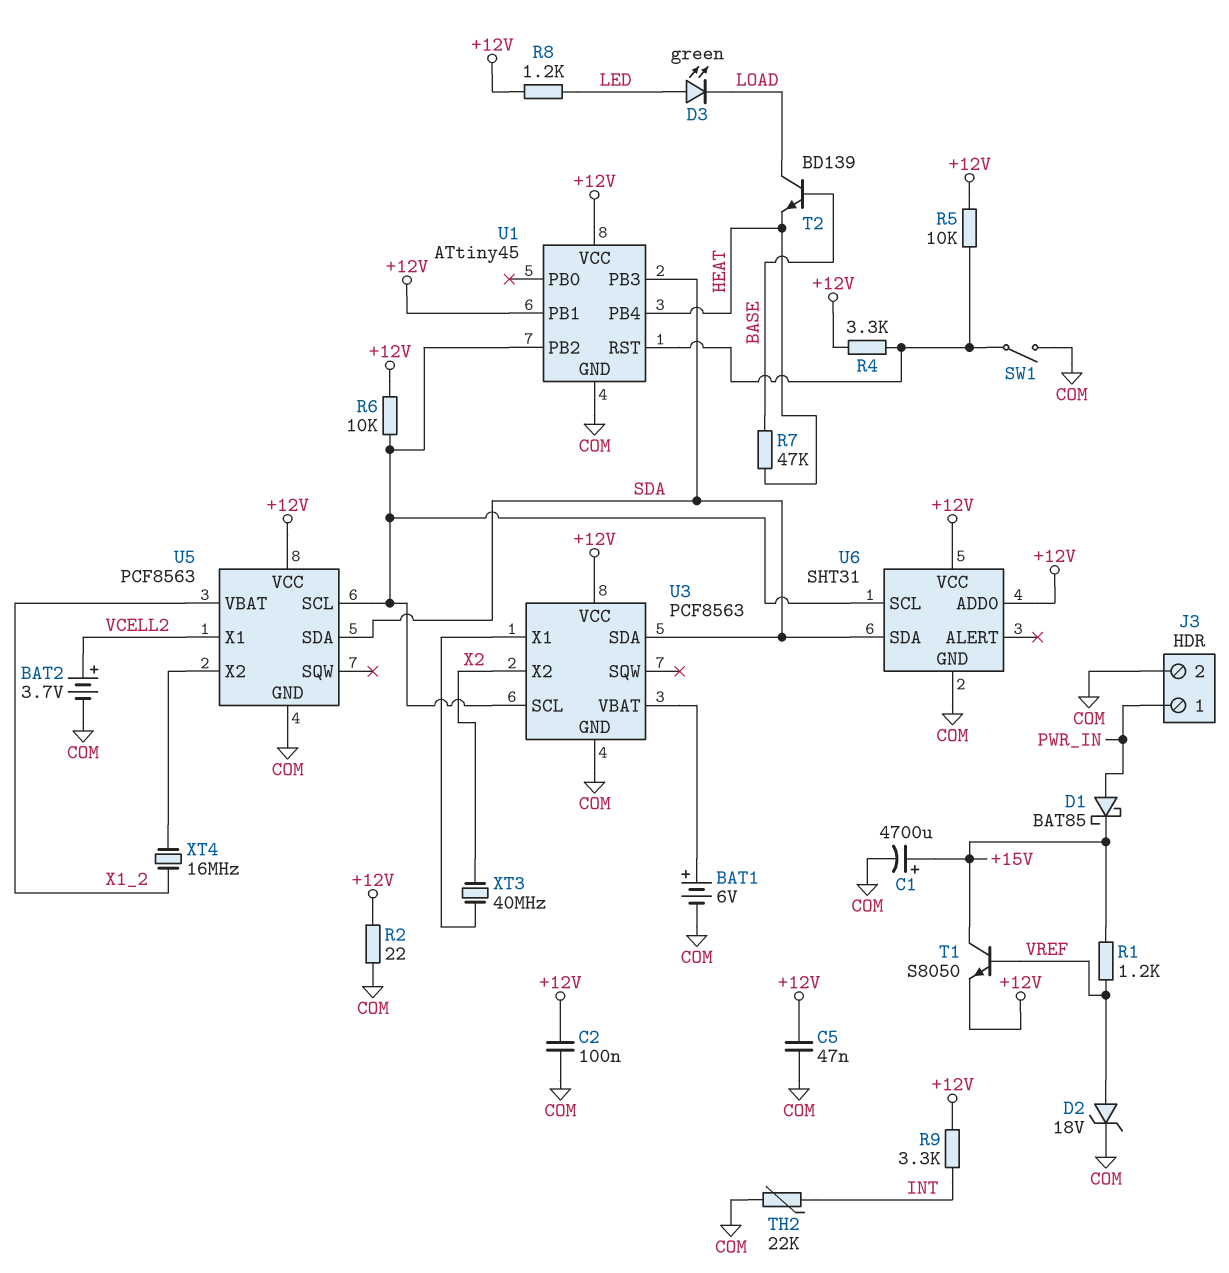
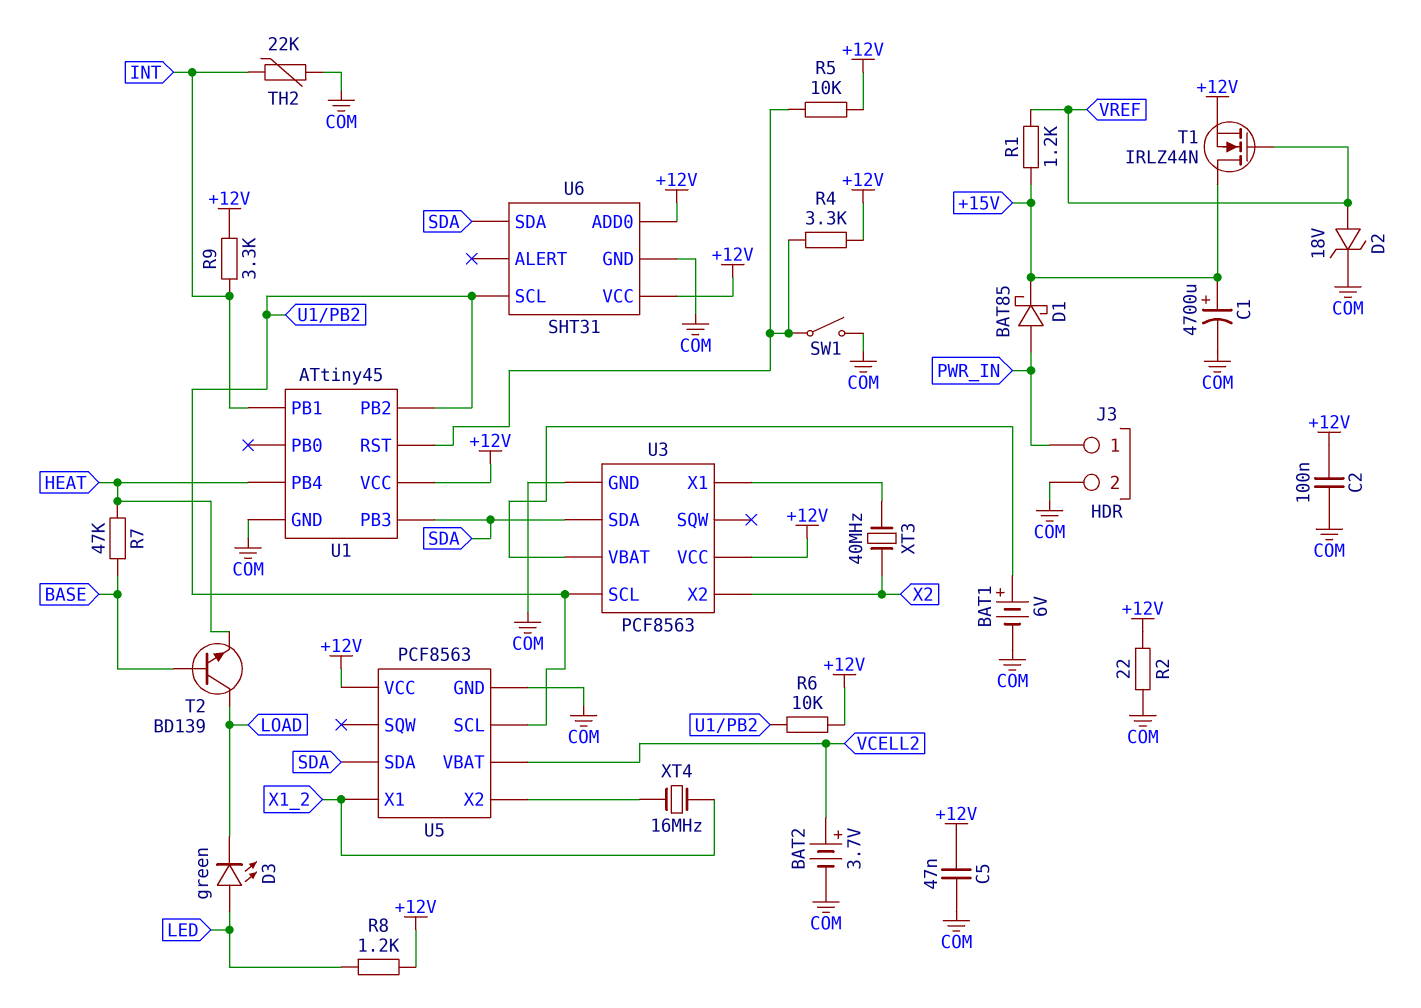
T1: NPN S8050 (B VREF, C +15V, E +12V) -> NMOS IRLZ44N (G VREF, D +15V, S +12V)
U1 pin PB1: +12V -> INT
U5 pin VBAT: X1_2 -> VCELL2
U5 pin X1: VCELL2 -> X1_2

